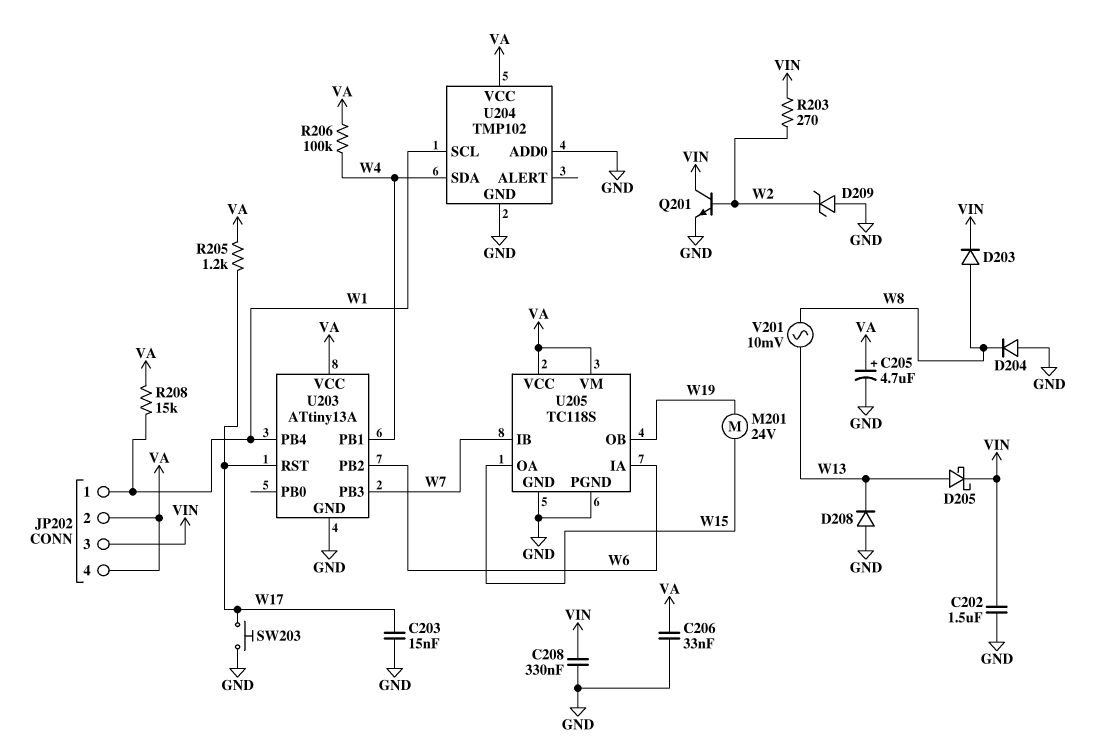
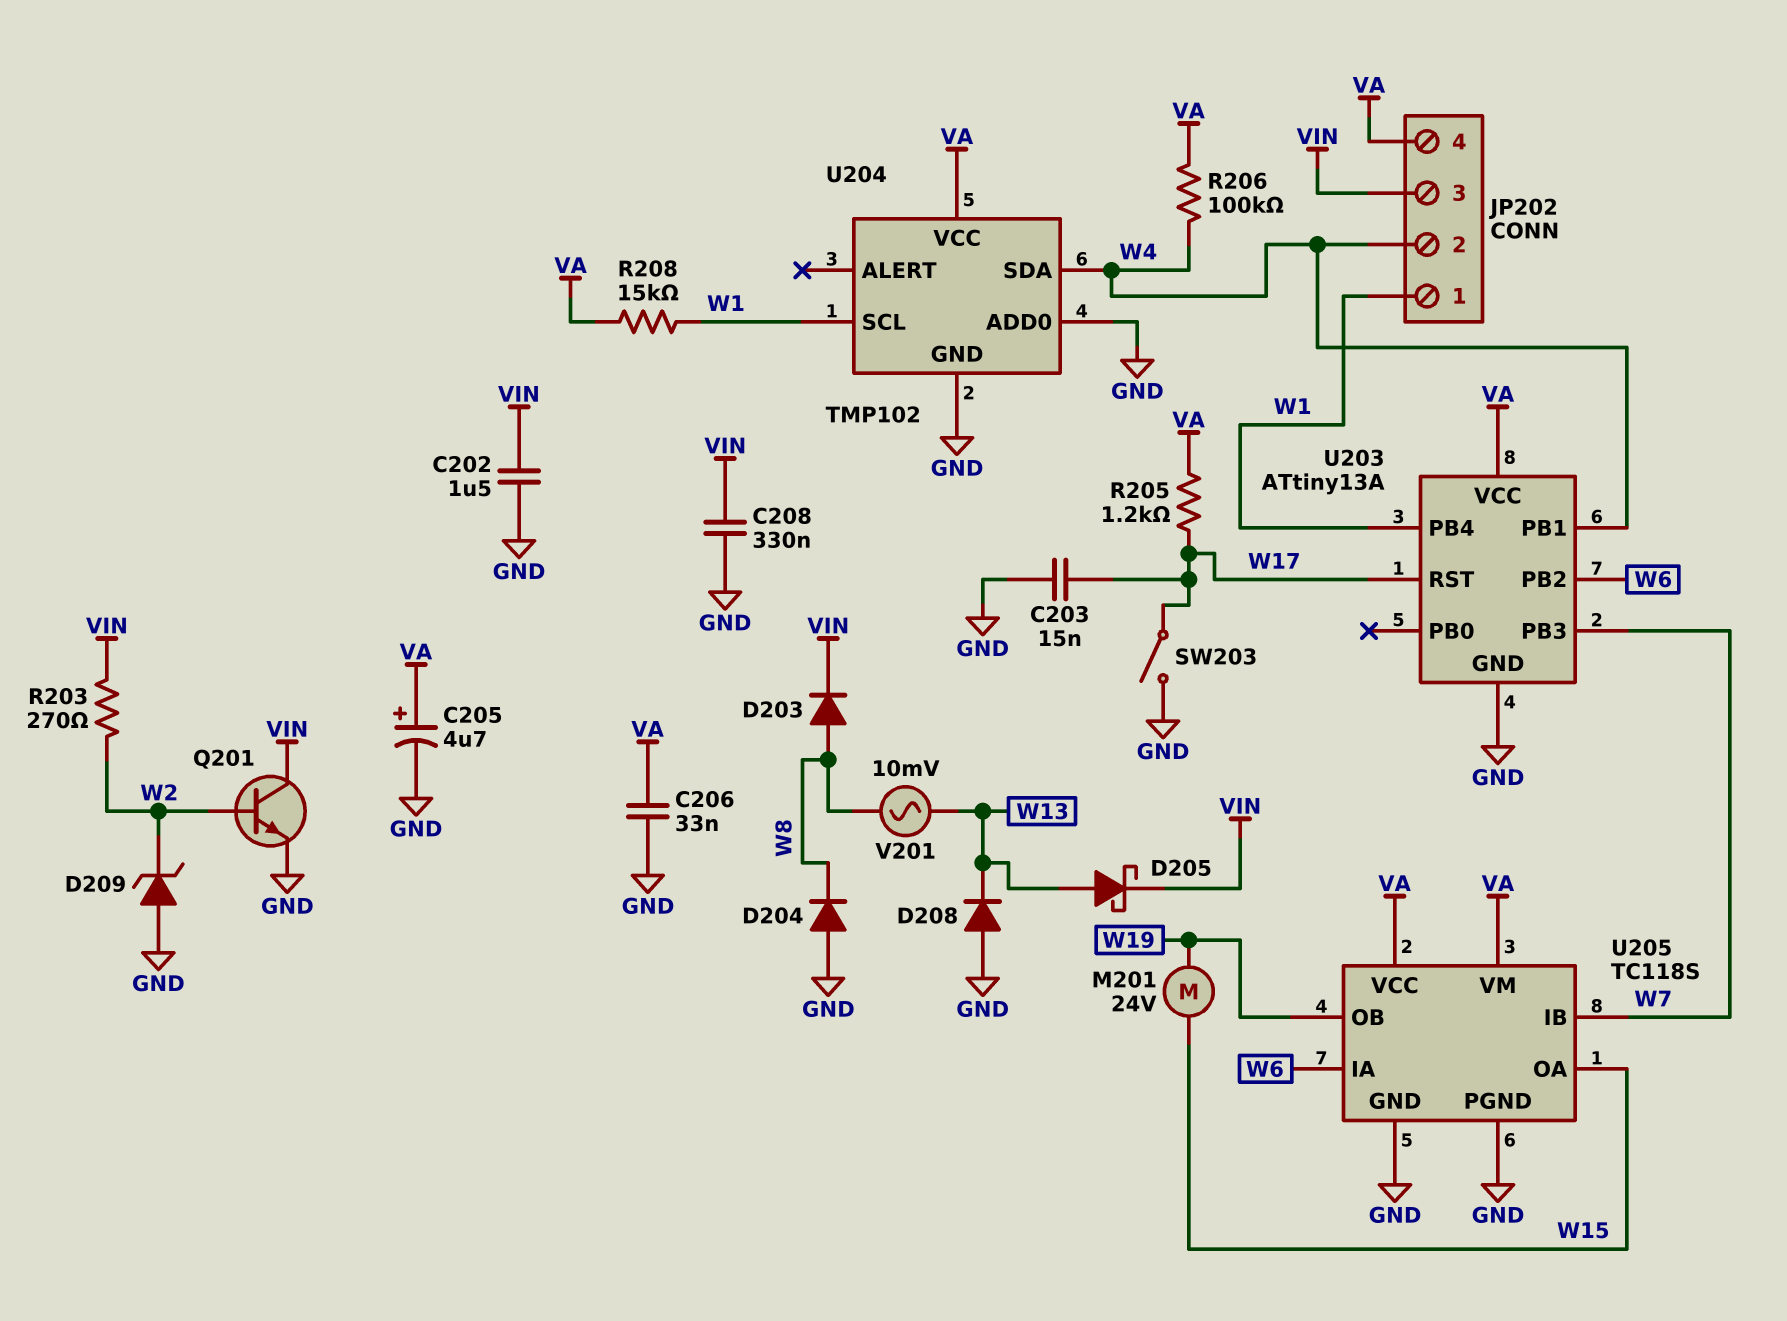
JP202 pin 2: VA -> W4
SW203: button (GND, W17) -> switch (GND, W17)

